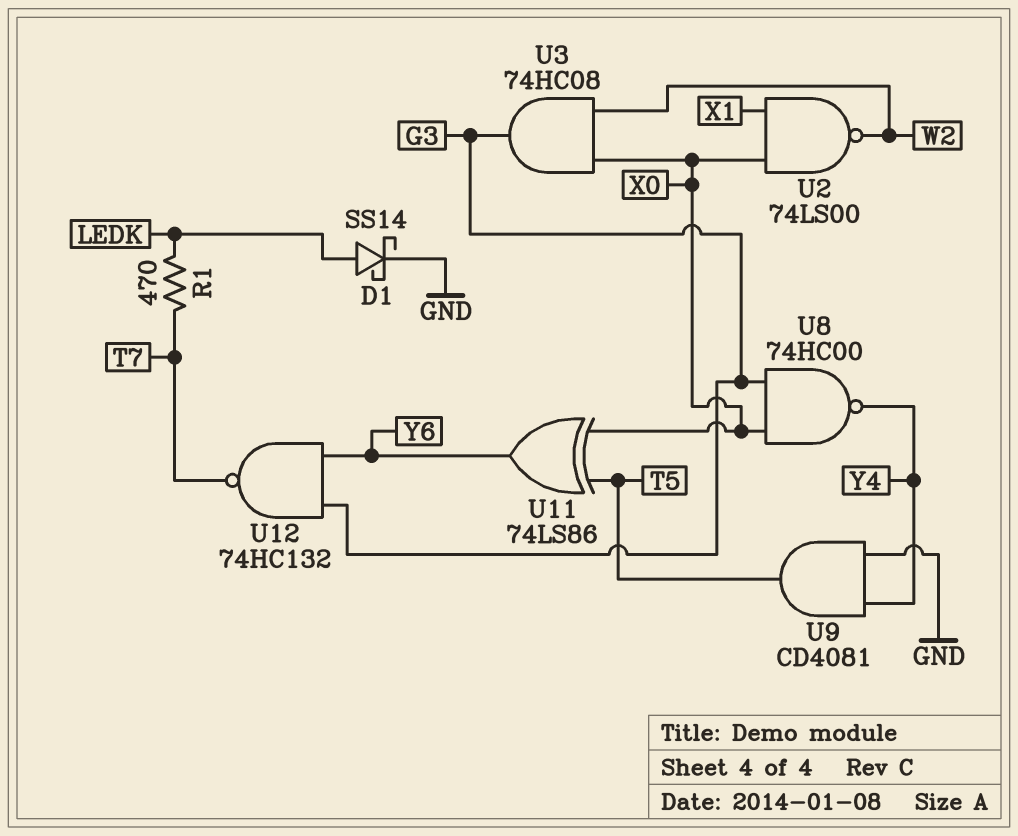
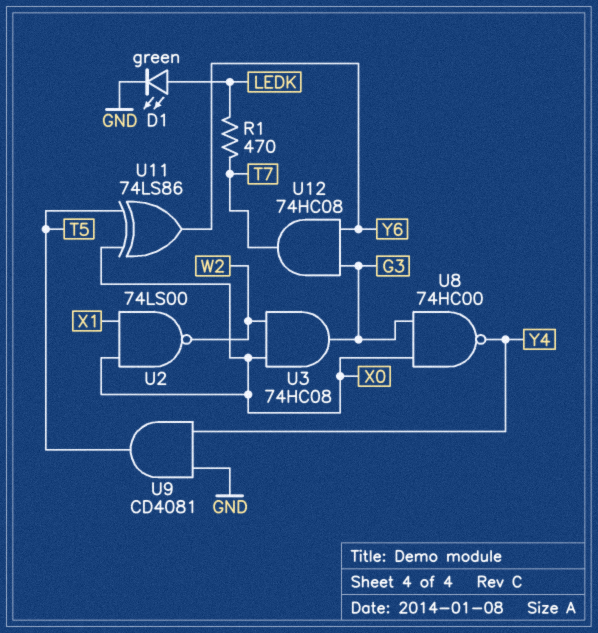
D1: schottky SS14 (A LEDK, K GND) -> LED green (A LEDK, K GND)
U12: NAND 74HC132 (in G3, in Y6, out T7) -> AND 74HC08 (in G3, in Y6, out T7)

